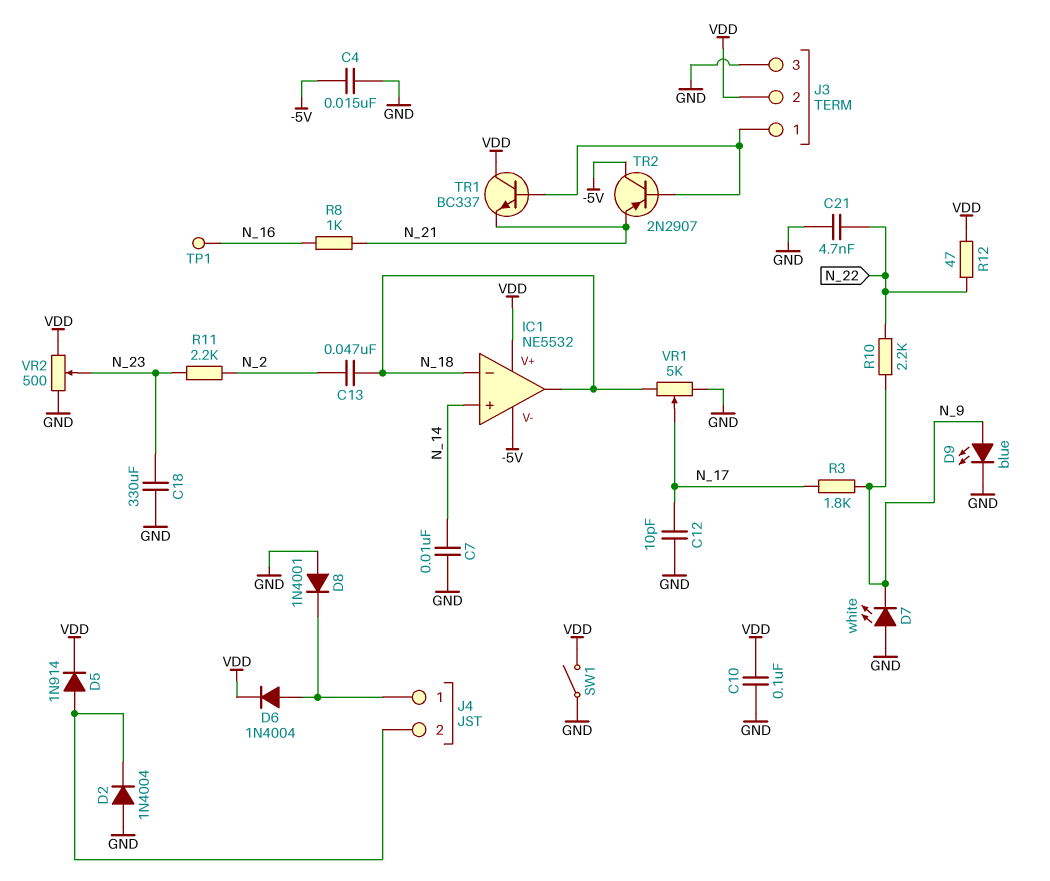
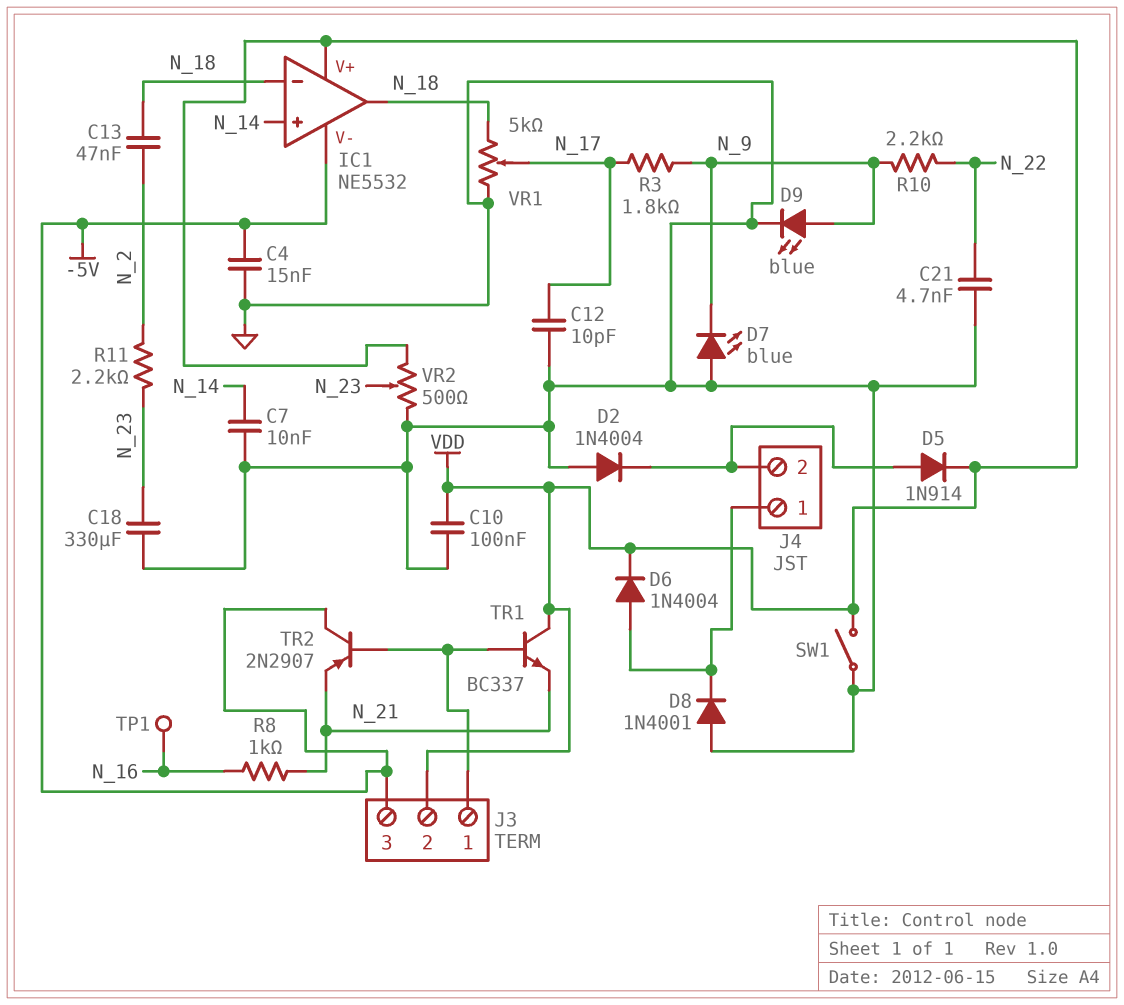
D7: LED white (A GND, K N_9) -> LED blue (A GND, K N_9)
J3 pin 3: GND -> -5V
R12: 47 (N_22, VDD) -> none

